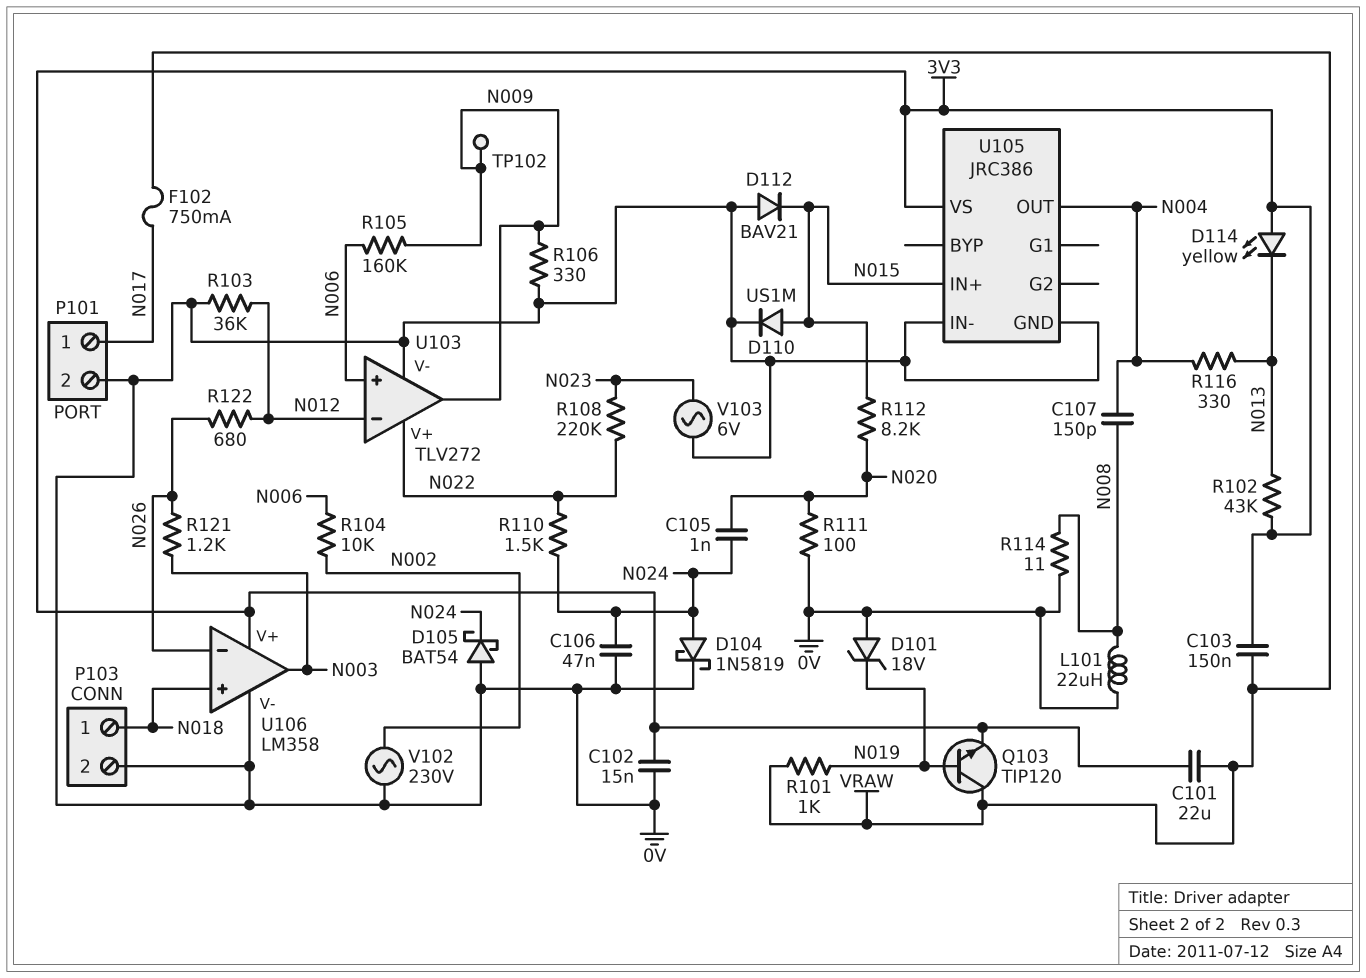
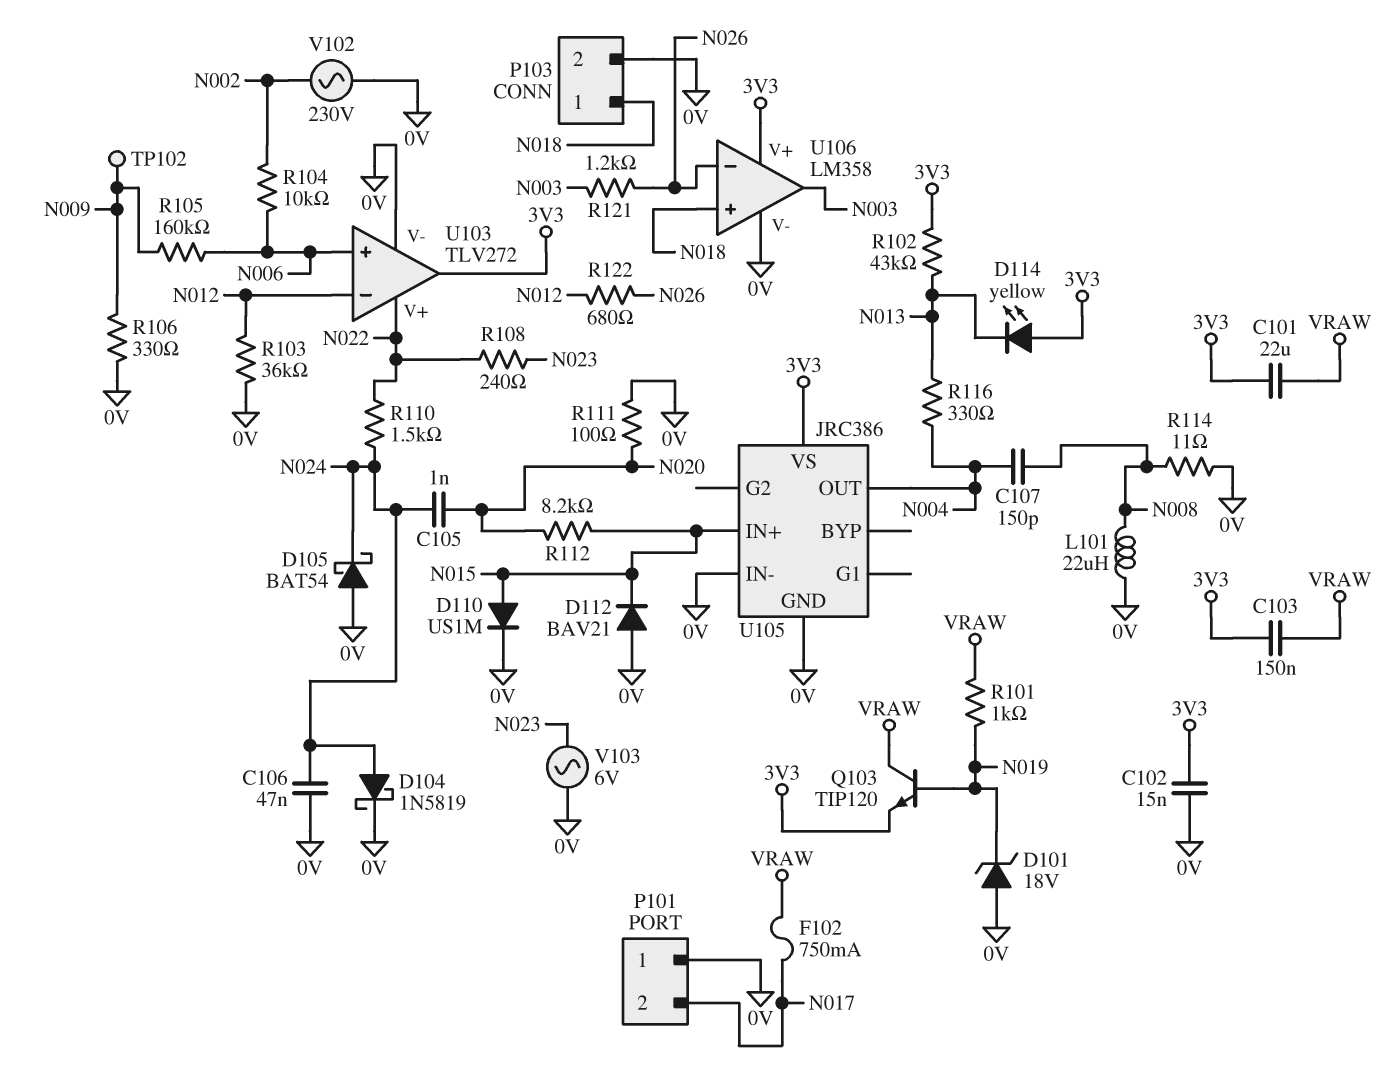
P101 pin 1: N017 -> 0V
P101 pin 2: 0V -> N017
R108: 220k (N022, N023) -> 240 (N022, N023)
U103 pin out: N009 -> 3V3

